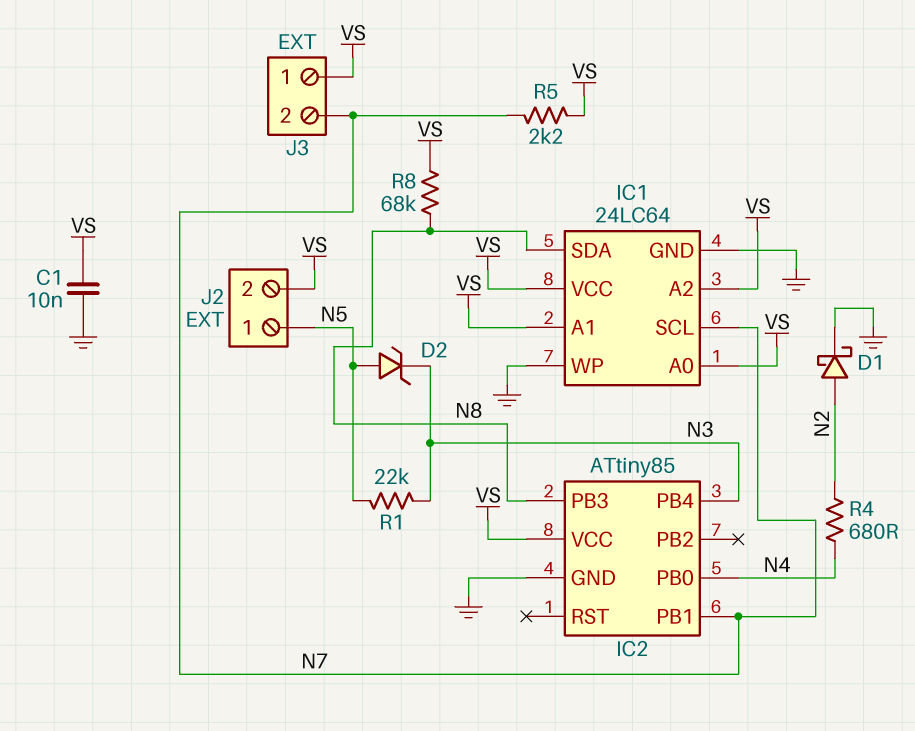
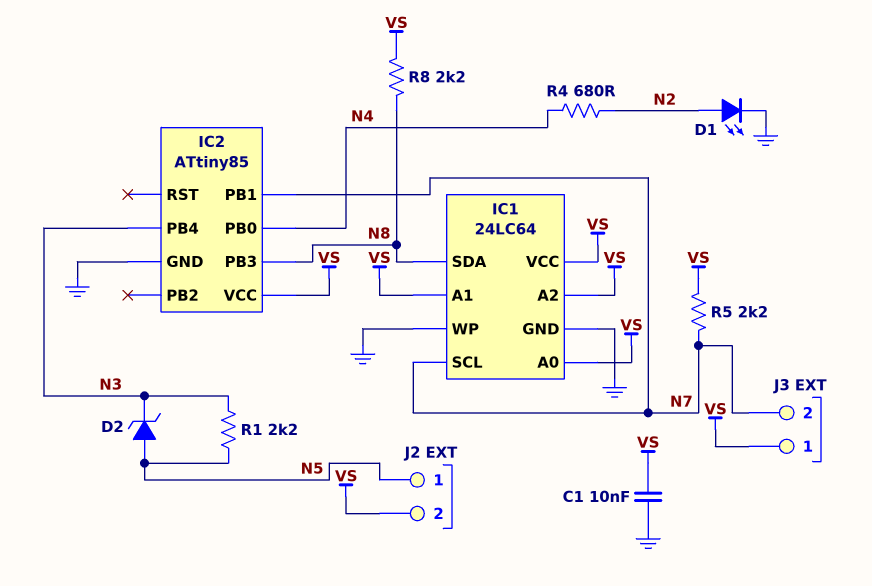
D1: schottky (A N2, K GND) -> LED (A N2, K GND)
R1: 22k (N3, N5) -> 2.2k (N3, N5)
R8: 68k (N8, VS) -> 2.2k (N8, VS)

